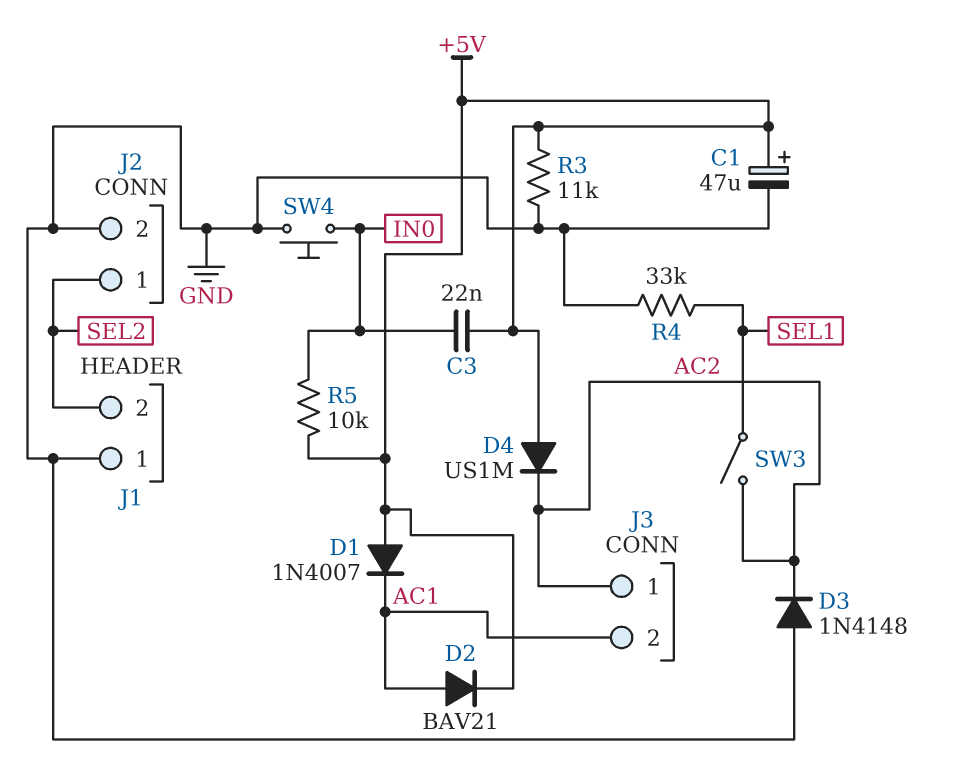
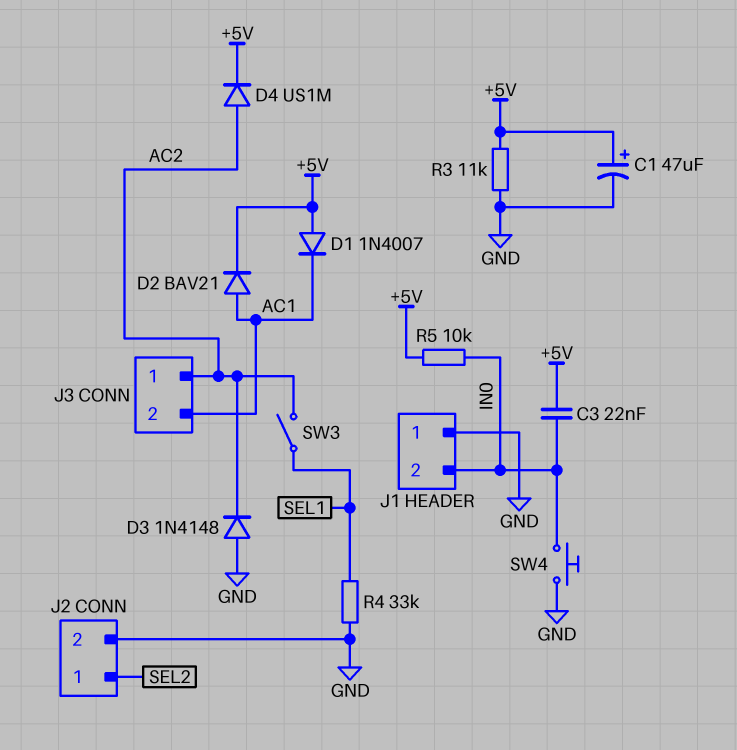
D4: diode US1M (A +5V, K AC2) -> diode US1M (A AC2, K +5V)
J1 pin 2: SEL2 -> IN0

